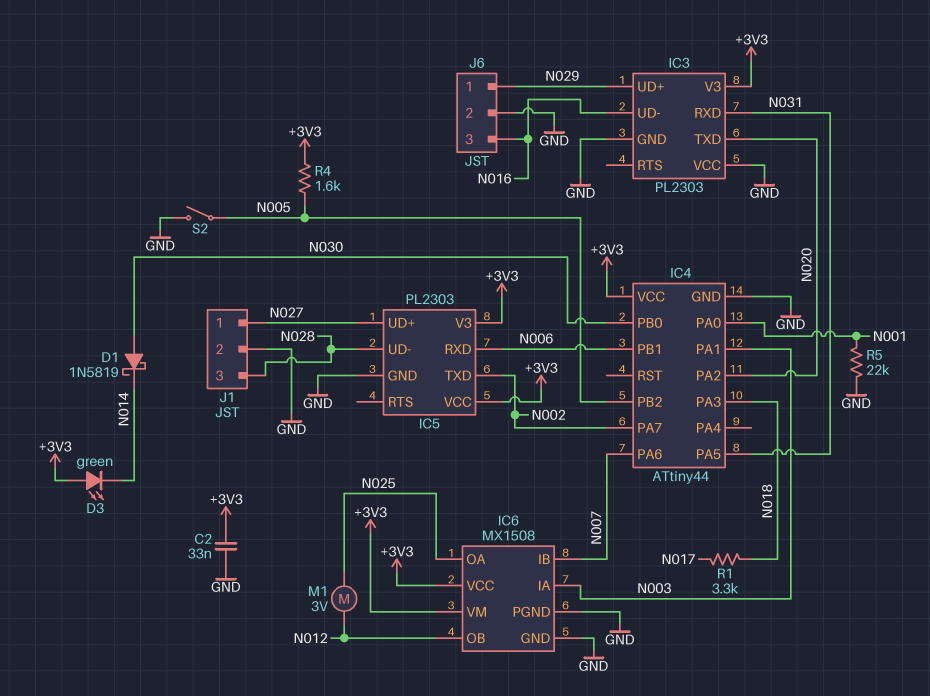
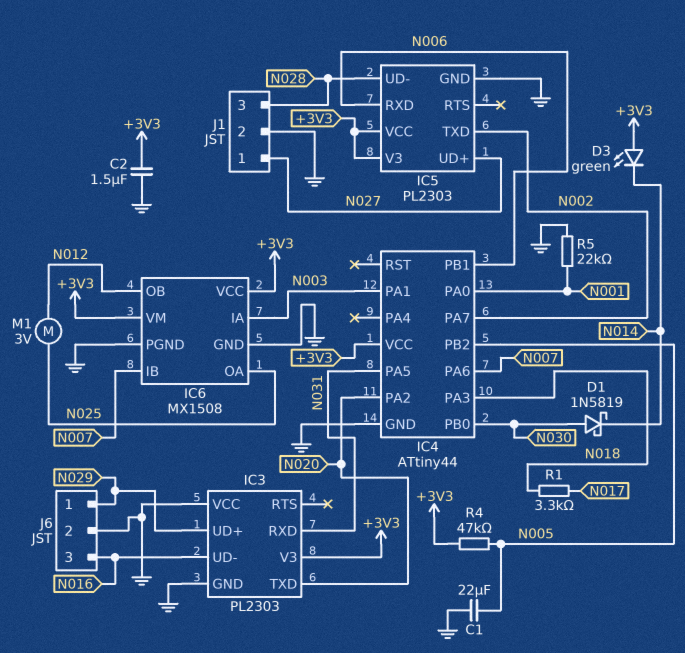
C1: none -> 22uF (GND, N005)
C2: 33nF (+3V3, GND) -> 1.5uF (+3V3, GND)
R4: 1.6k (+3V3, N005) -> 47k (+3V3, N005)
S2: switch (GND, N005) -> none

